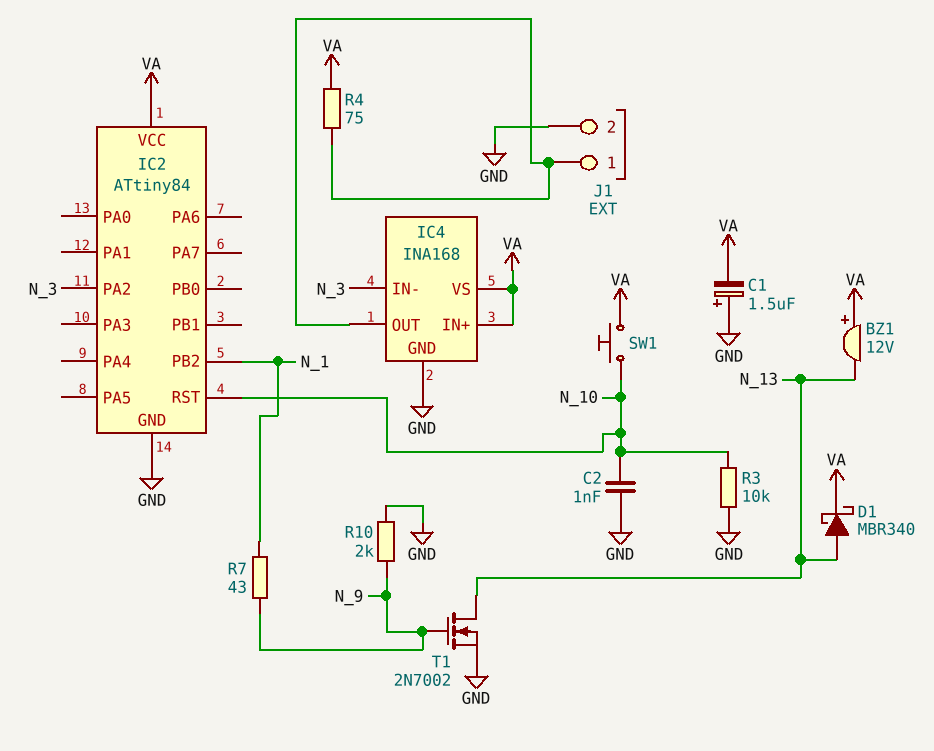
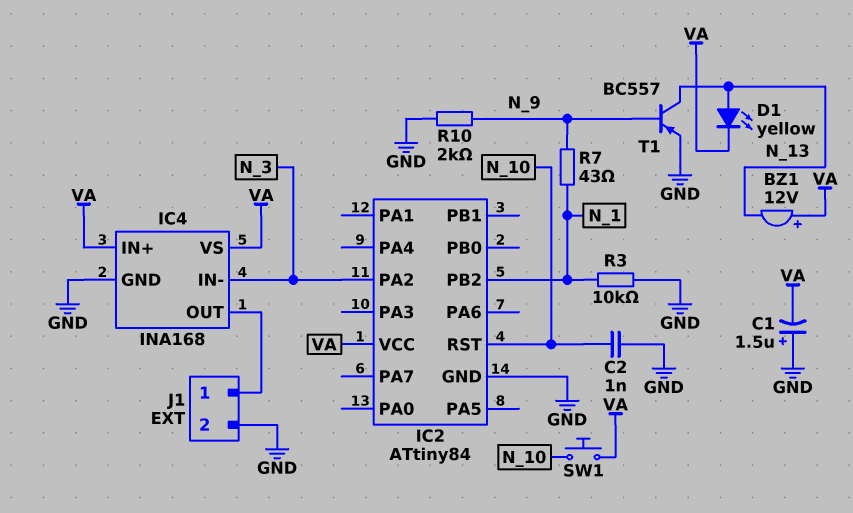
D1: schottky MBR340 (A N_13, K VA) -> LED yellow (A N_13, K VA)
R3: 10k (GND, N_10) -> 10k (GND, N_1)
R4: 75 (IC4/OUT, VA) -> none
T1: NMOS 2N7002 (G N_9, D N_13, S GND) -> PNP BC557 (B N_9, C N_13, E GND)

